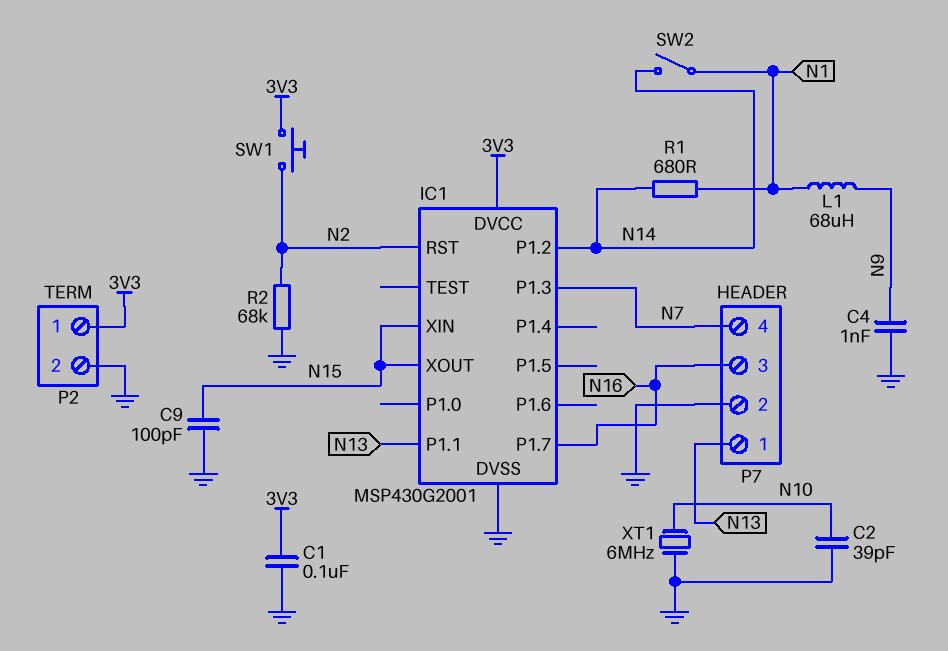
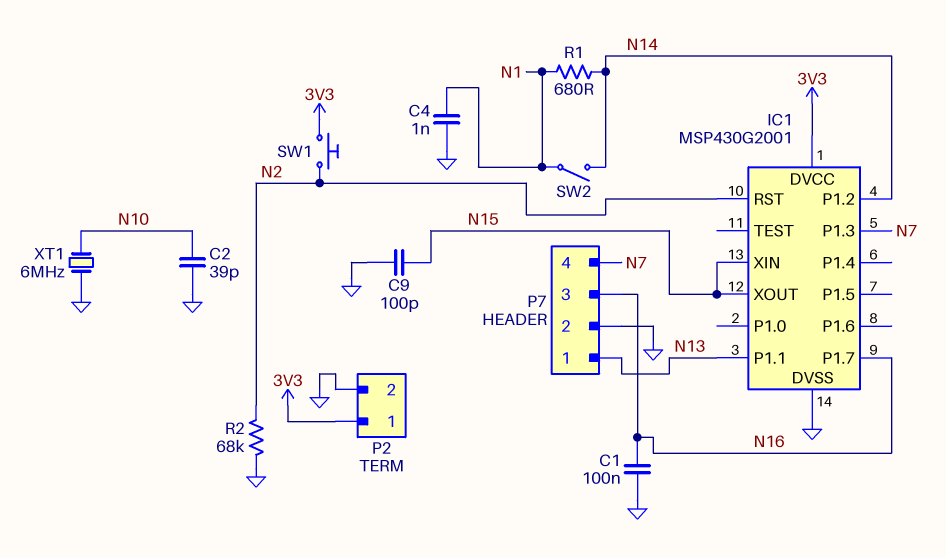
C1: 100nF (3V3, GND) -> 100nF (GND, N16)
C4: 1nF (GND, N9) -> 1nF (GND, N1)
L1: 68uH (N1, N9) -> none

